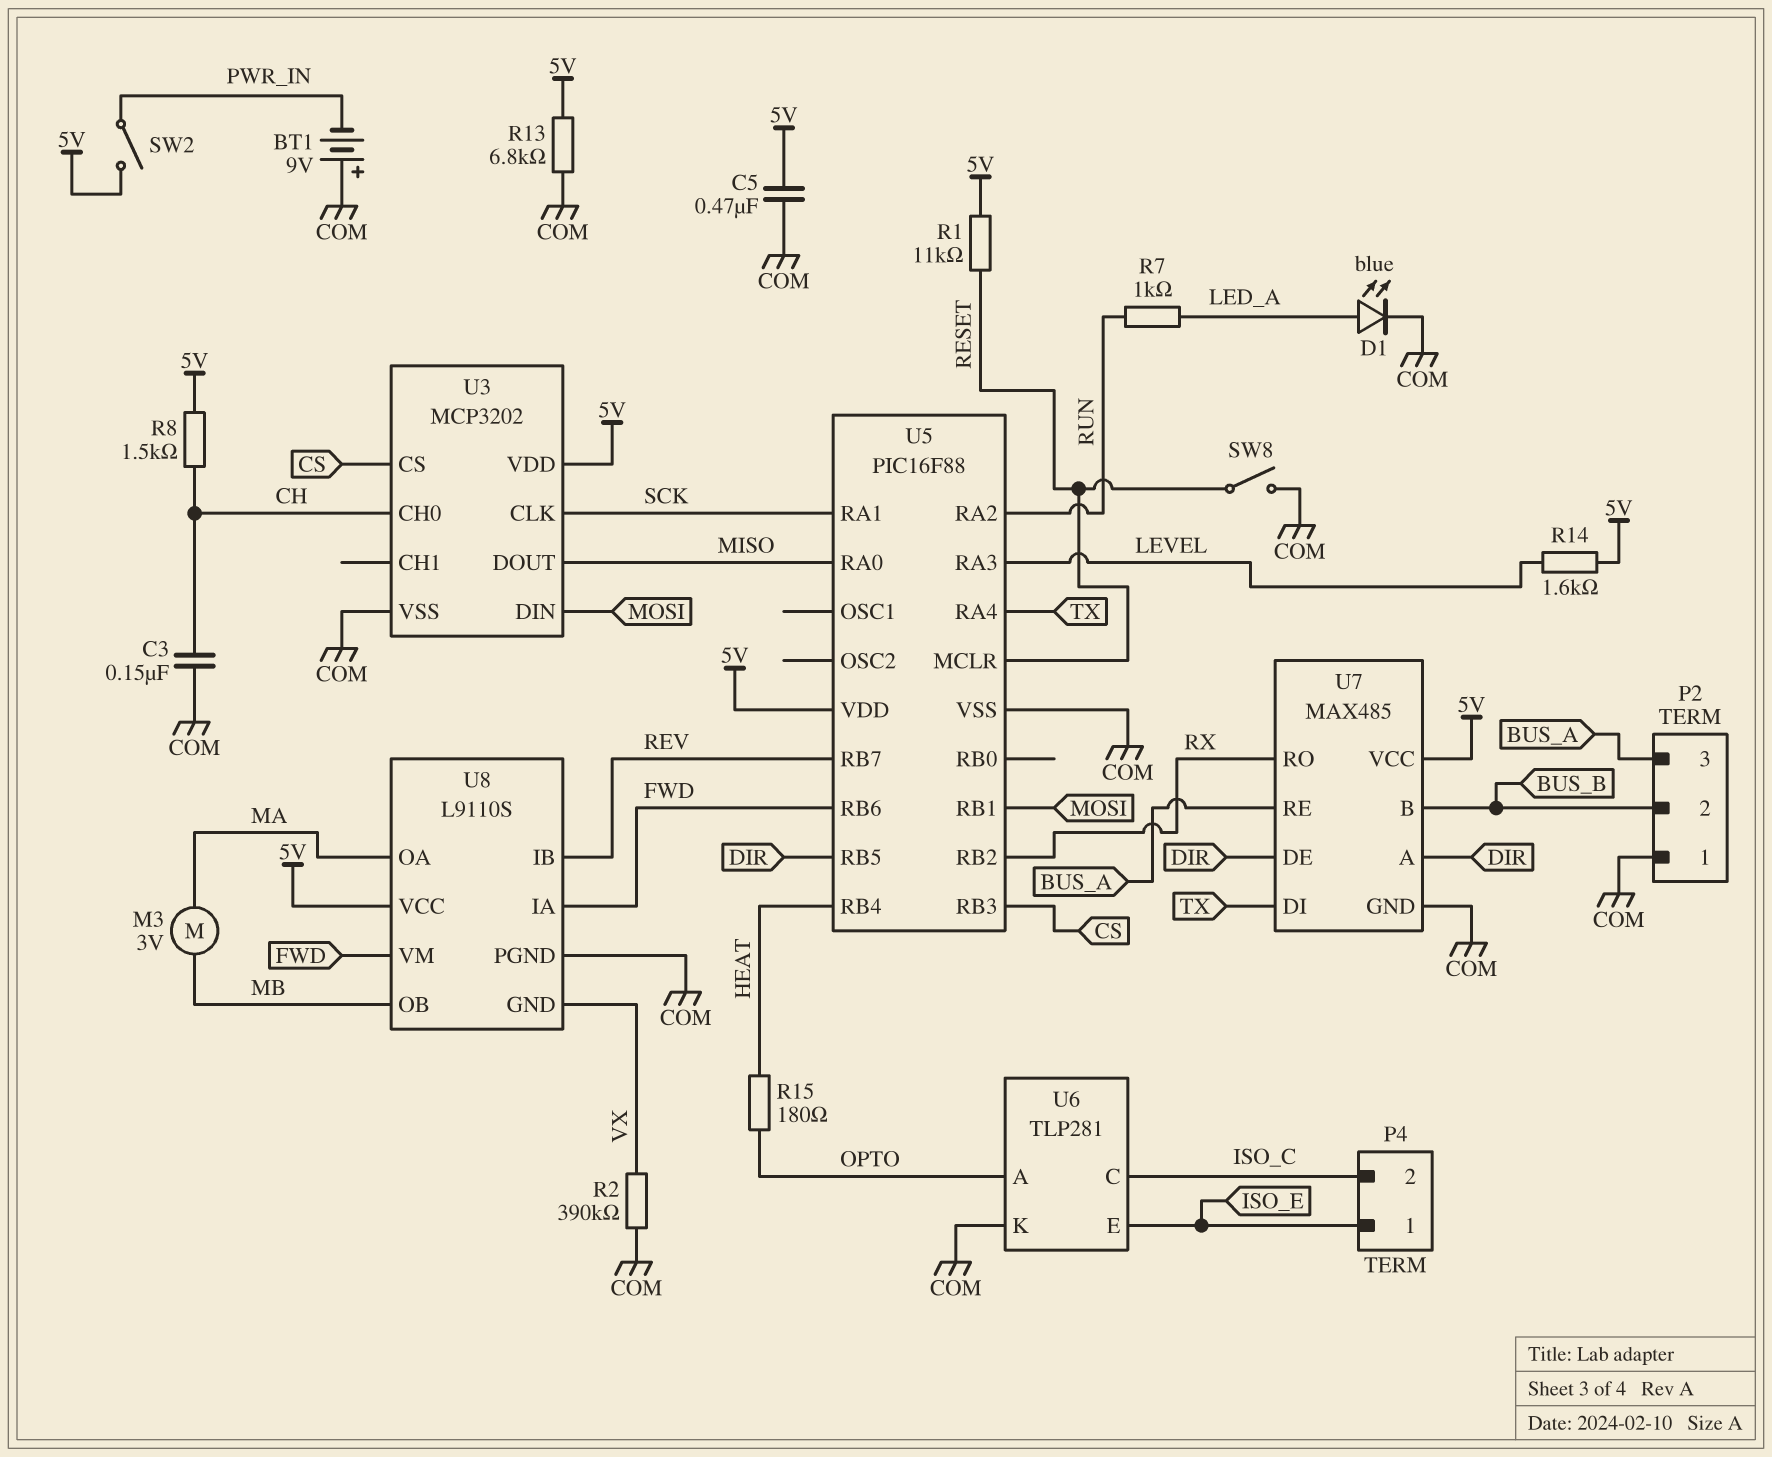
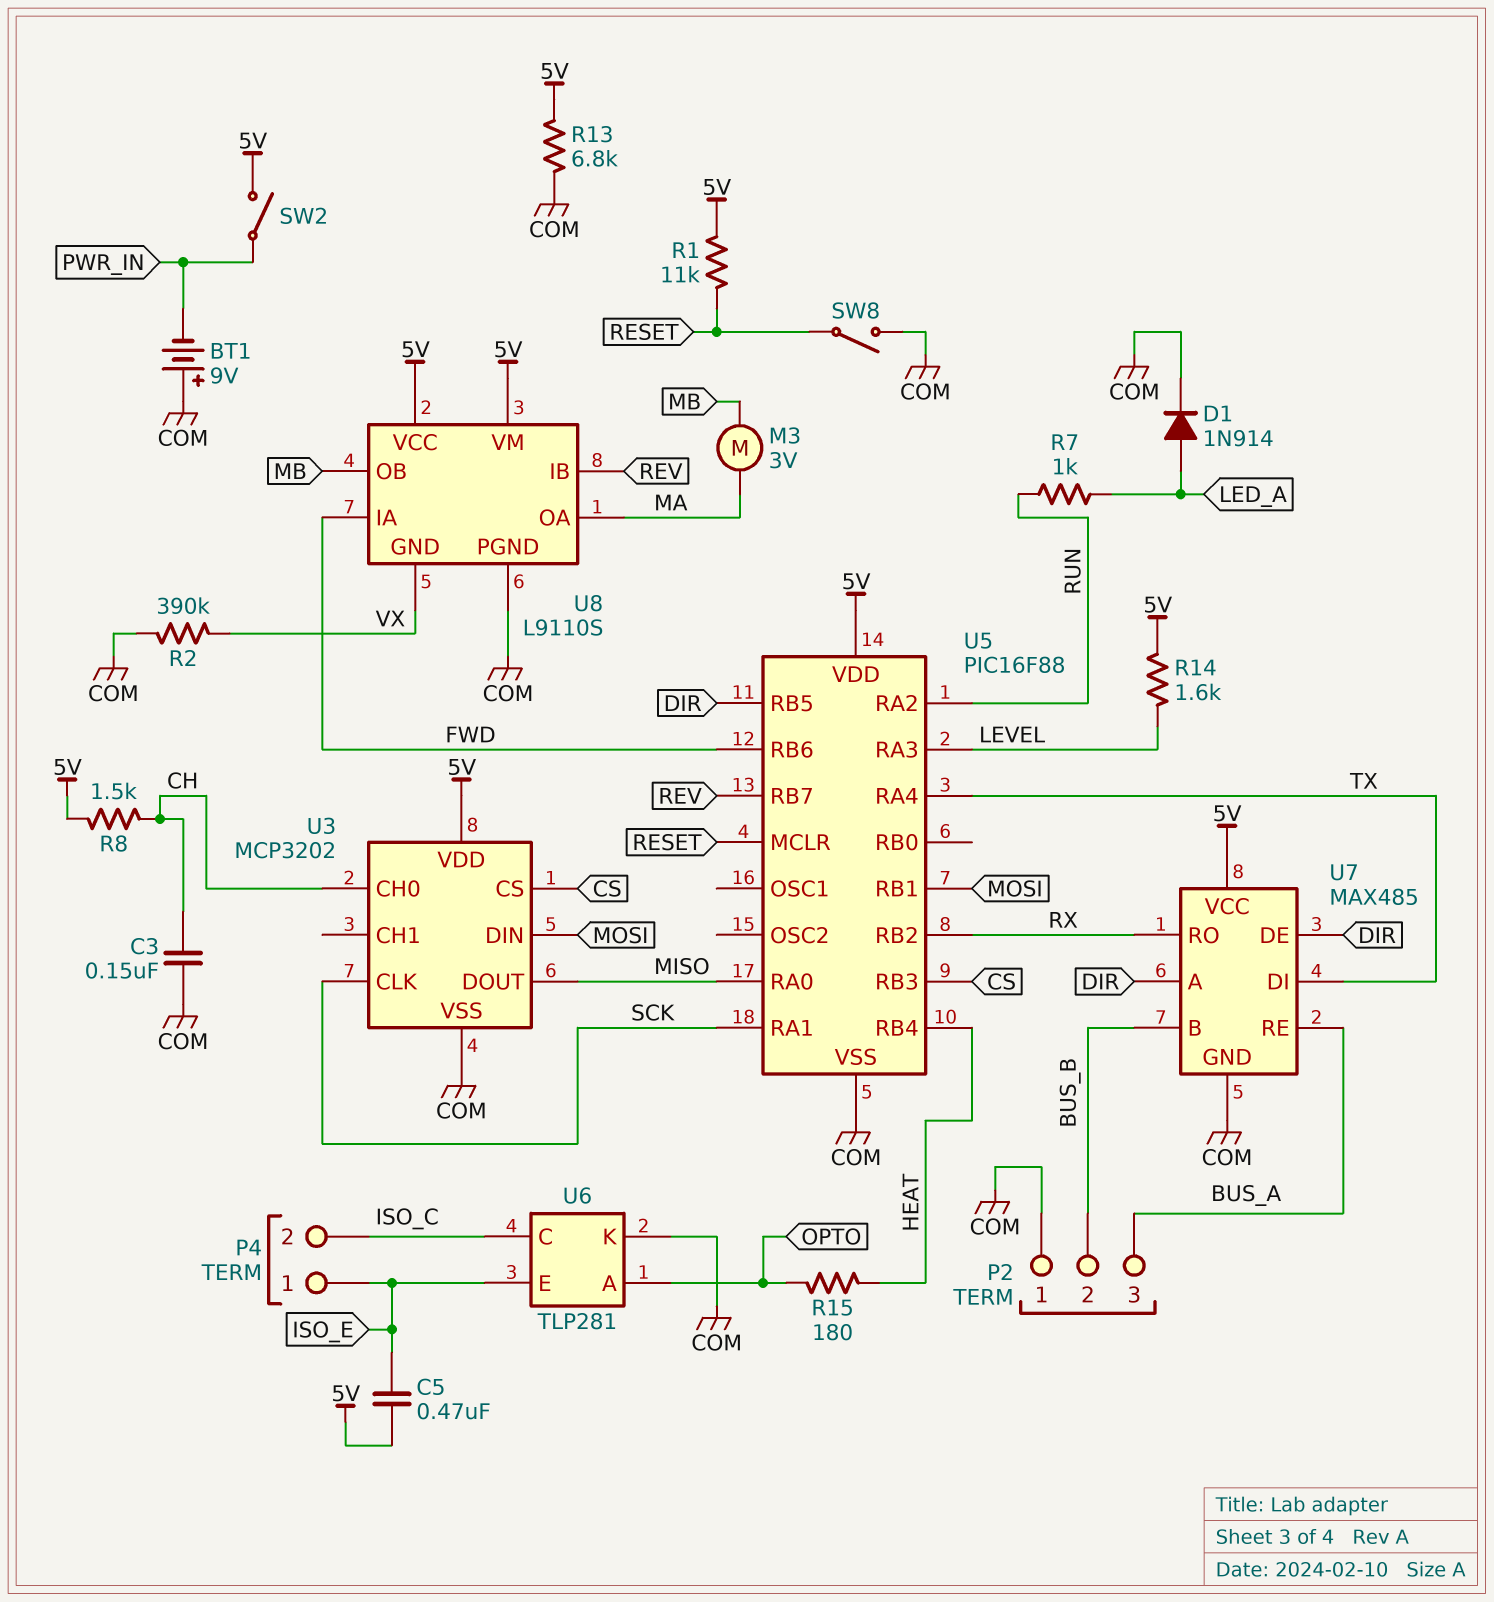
C5: 470nF (5V, COM) -> 470nF (5V, ISO_E)
D1: LED blue (A LED_A, K COM) -> diode 1N914 (A LED_A, K COM)
U8 pin VM: FWD -> 5V

